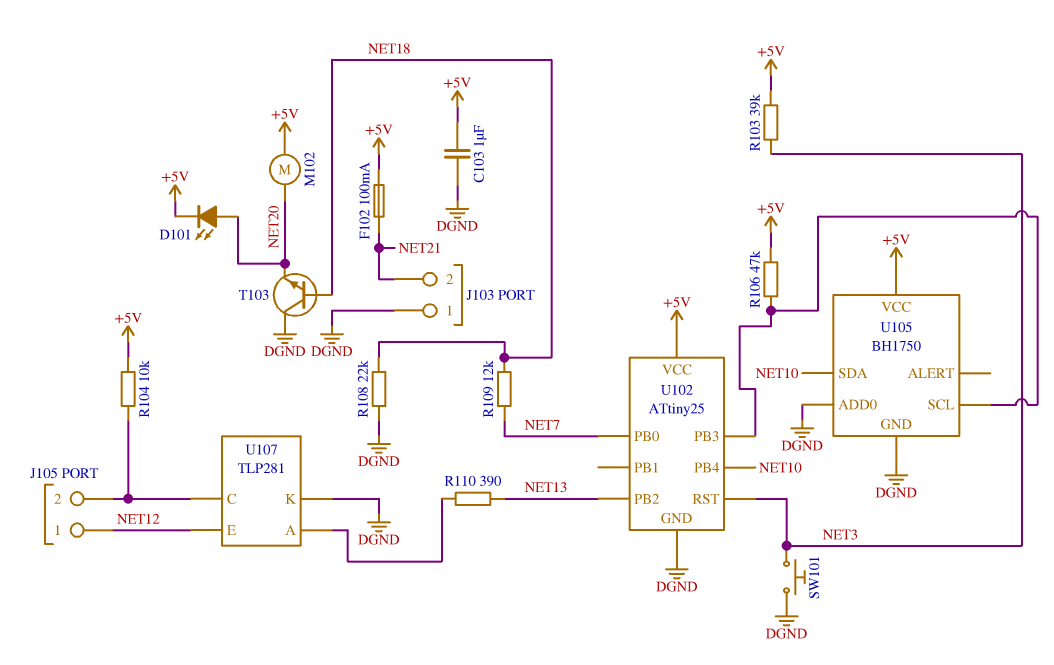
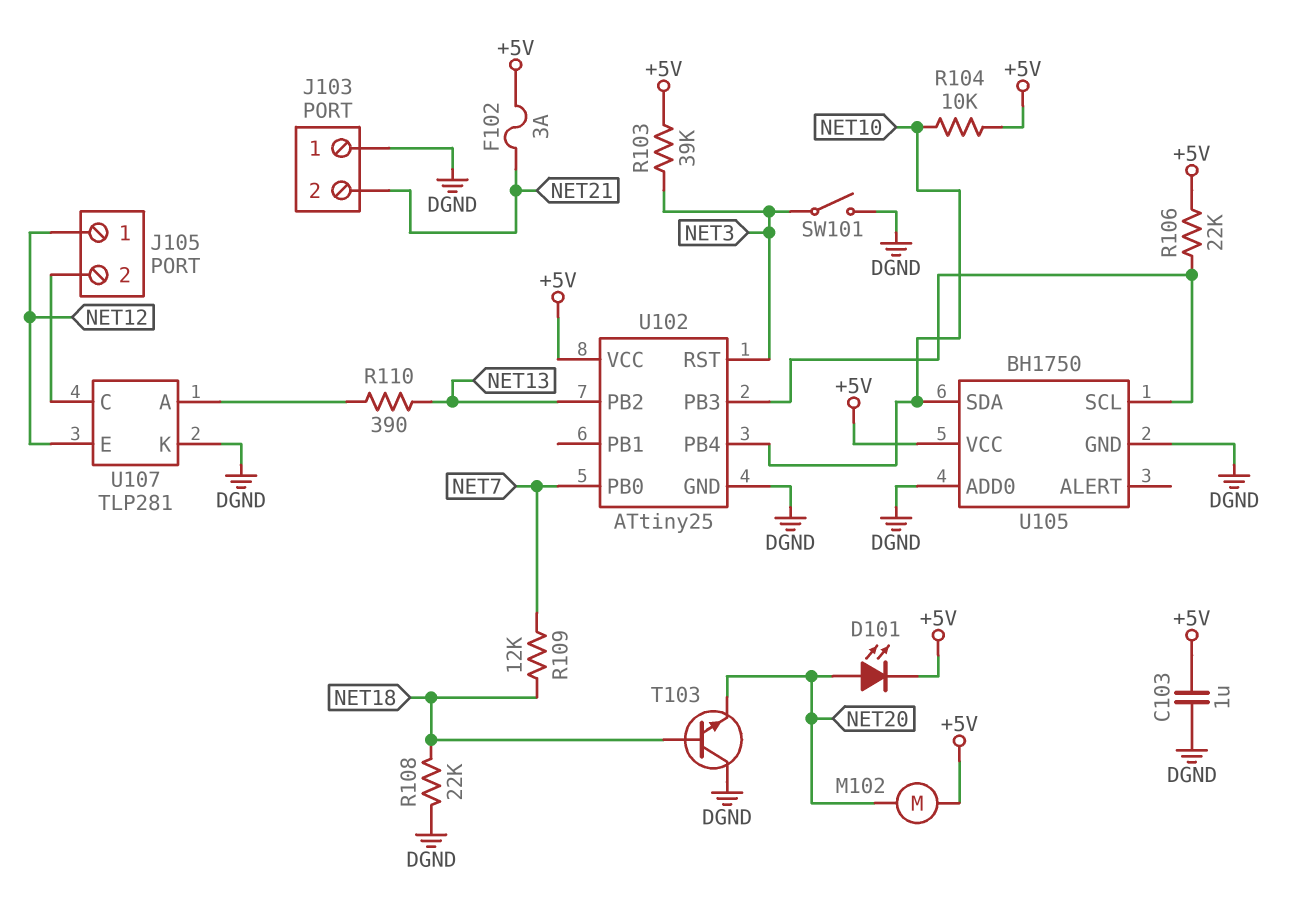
F102: 100mA (+5V, NET21) -> 3A (+5V, NET21)
R104: 10k (+5V, J105/2) -> 10k (+5V, NET10)
R106: 47k (+5V, U102/PB3) -> 22k (+5V, U102/PB3)
SW101: button (DGND, NET3) -> switch (DGND, NET3)

